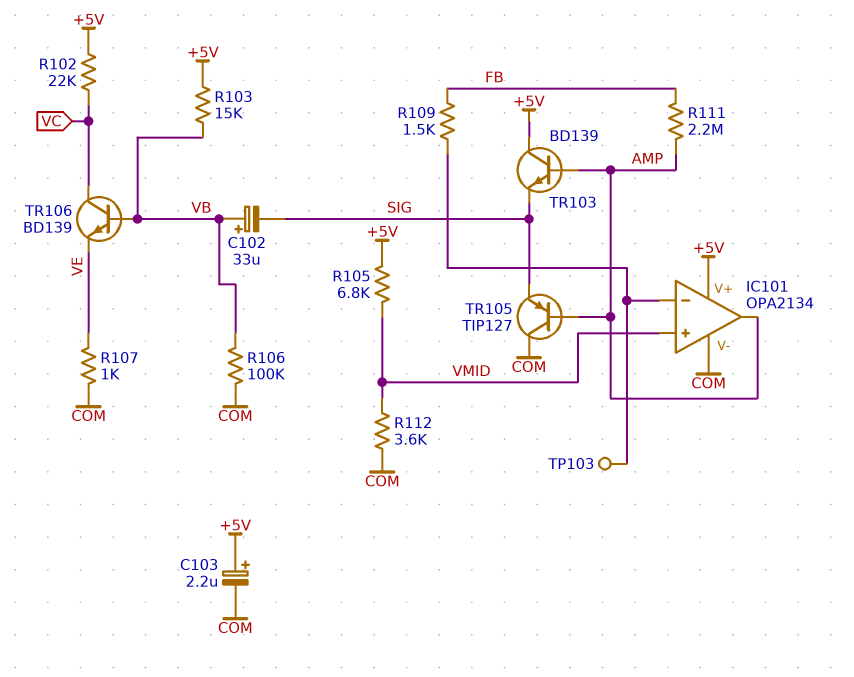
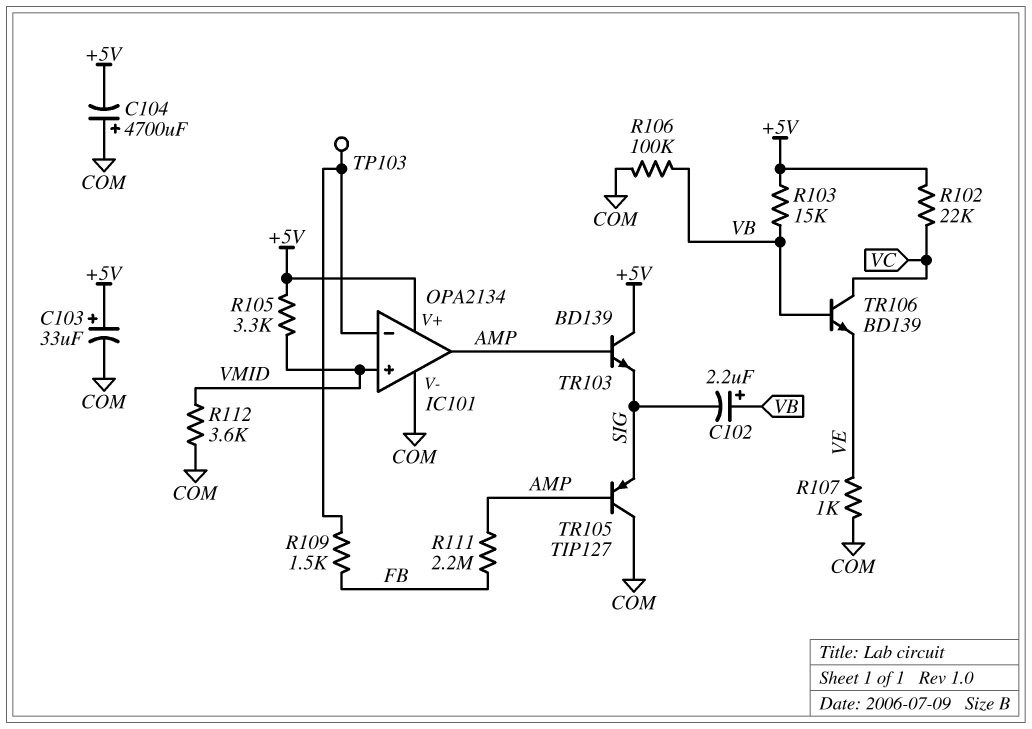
C102: 33uF (plus VB, minus SIG) -> 2.2uF (plus VB, minus SIG)
C103: 2.2uF (plus +5V, minus COM) -> 33uF (plus +5V, minus COM)
C104: none -> 4700uF (plus COM, minus +5V)
R105: 6.8k (+5V, VMID) -> 3.3k (+5V, VMID)

